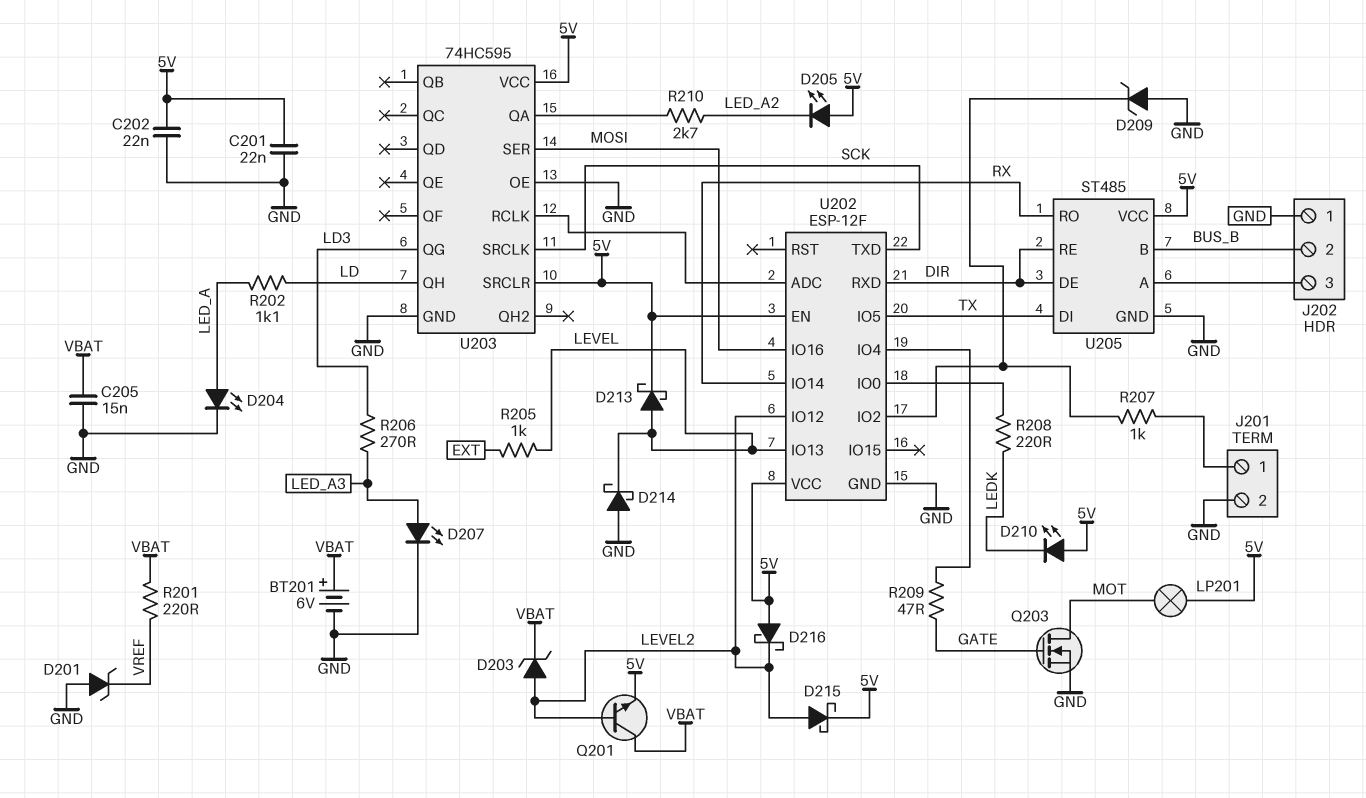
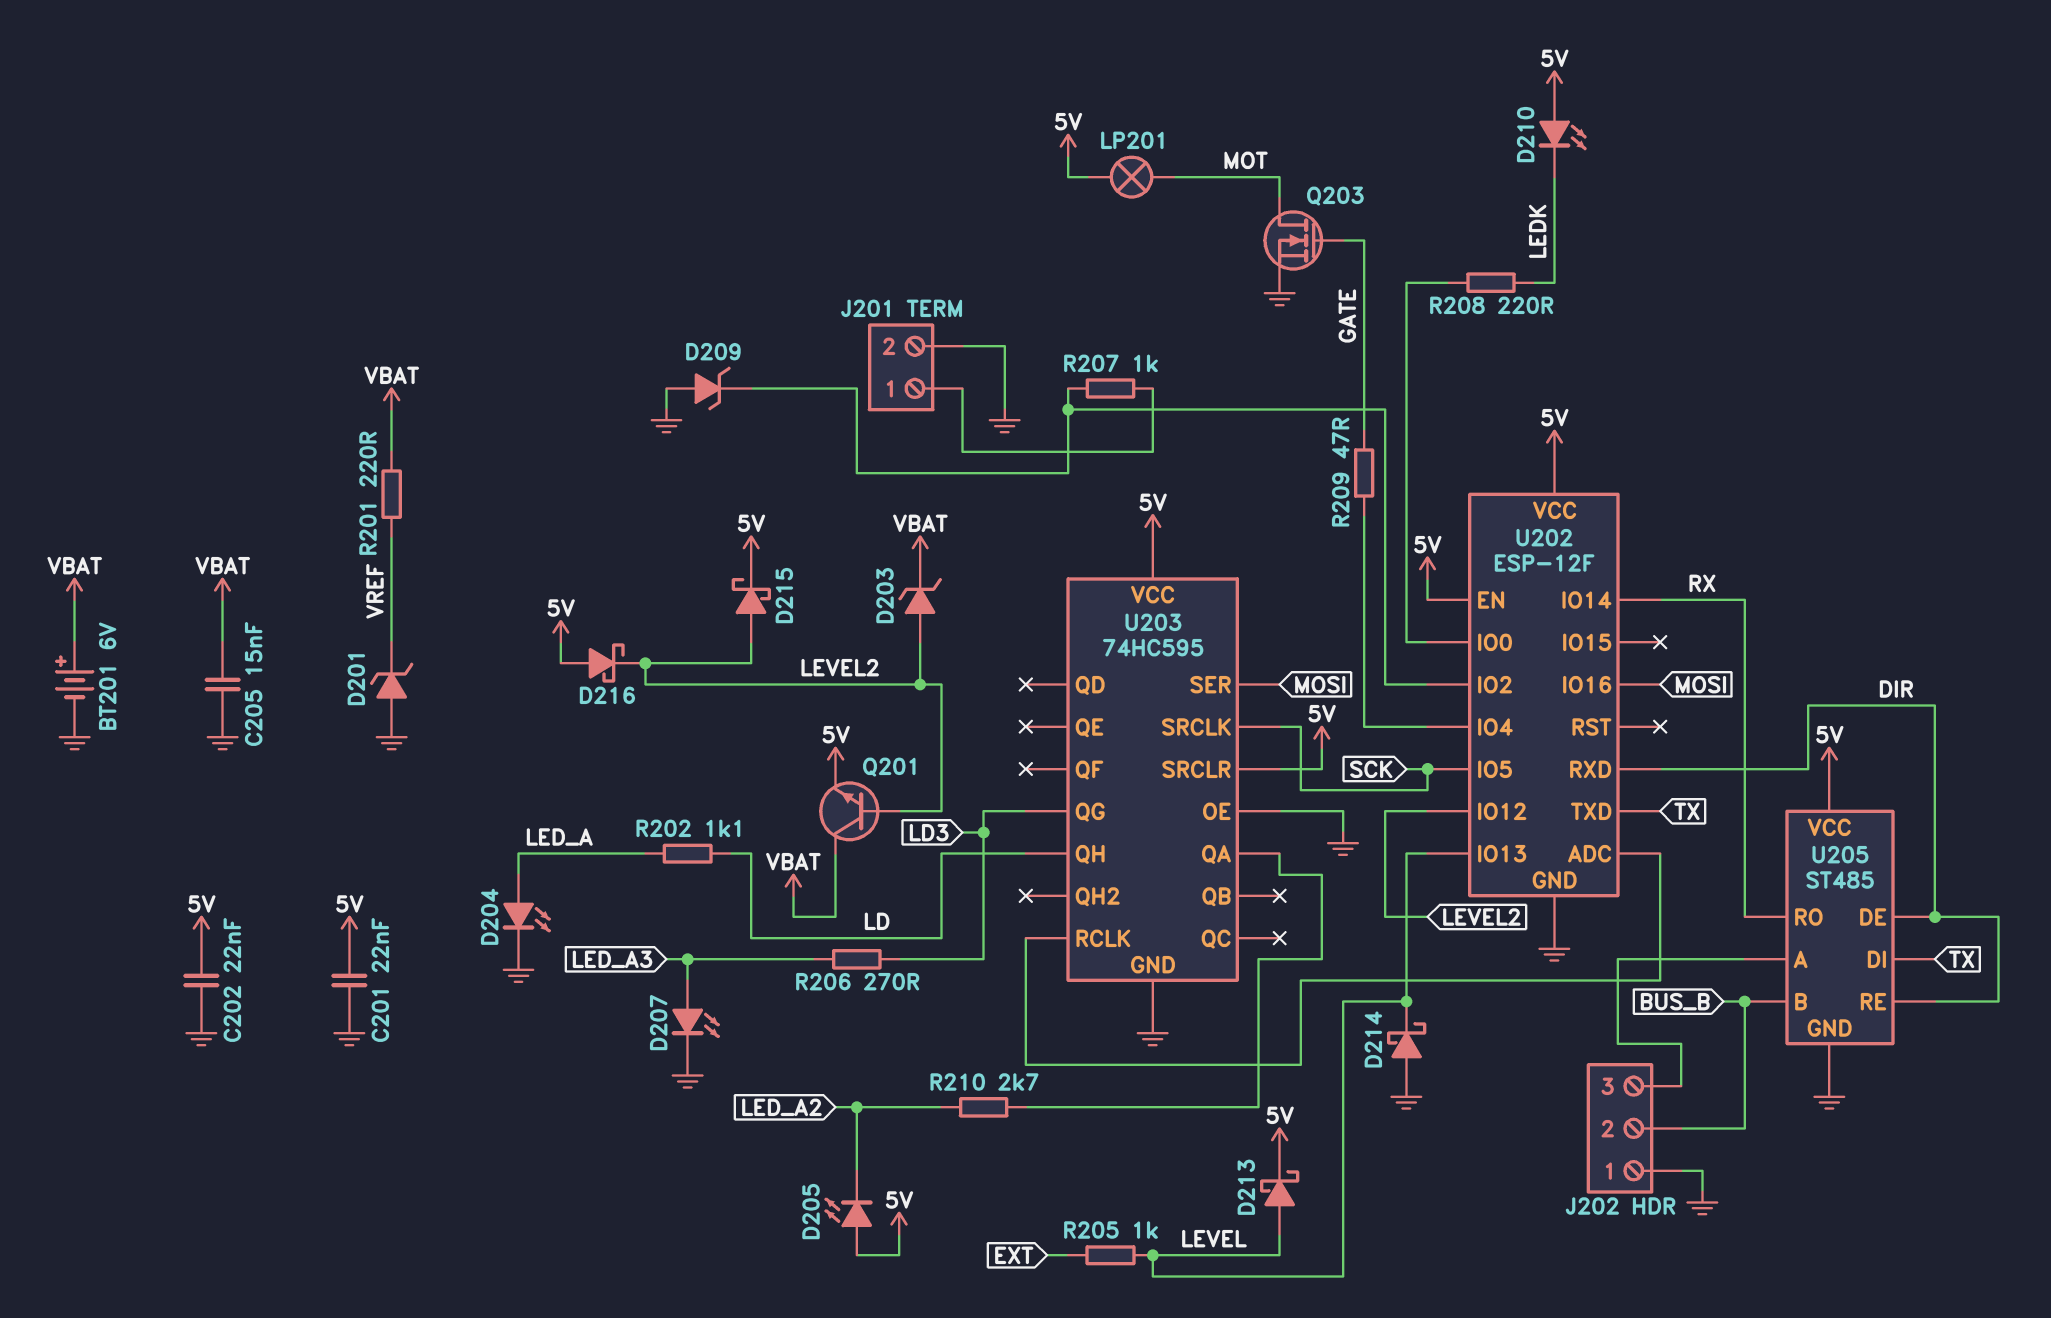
U202 pin IO5: TX -> SCK
U202 pin TXD: SCK -> TX

